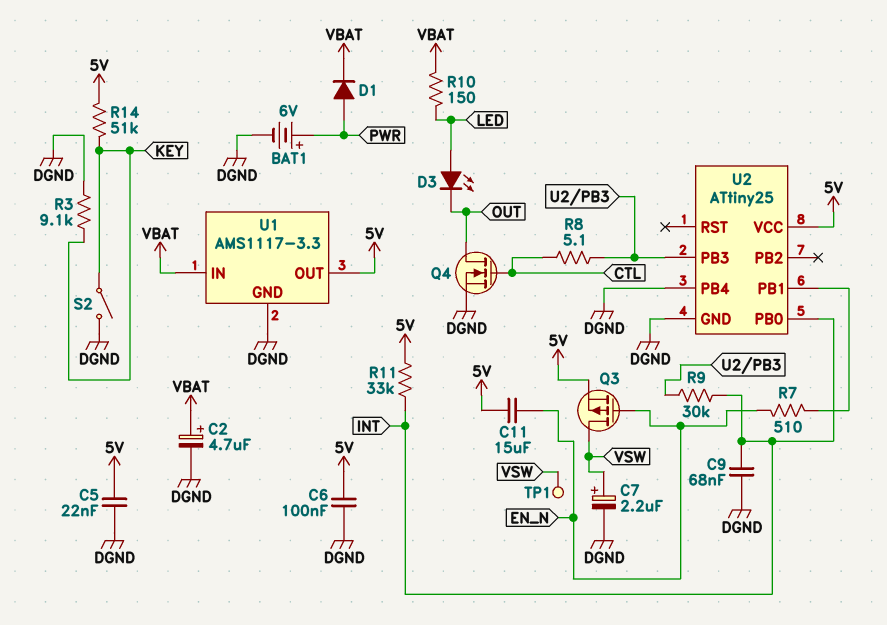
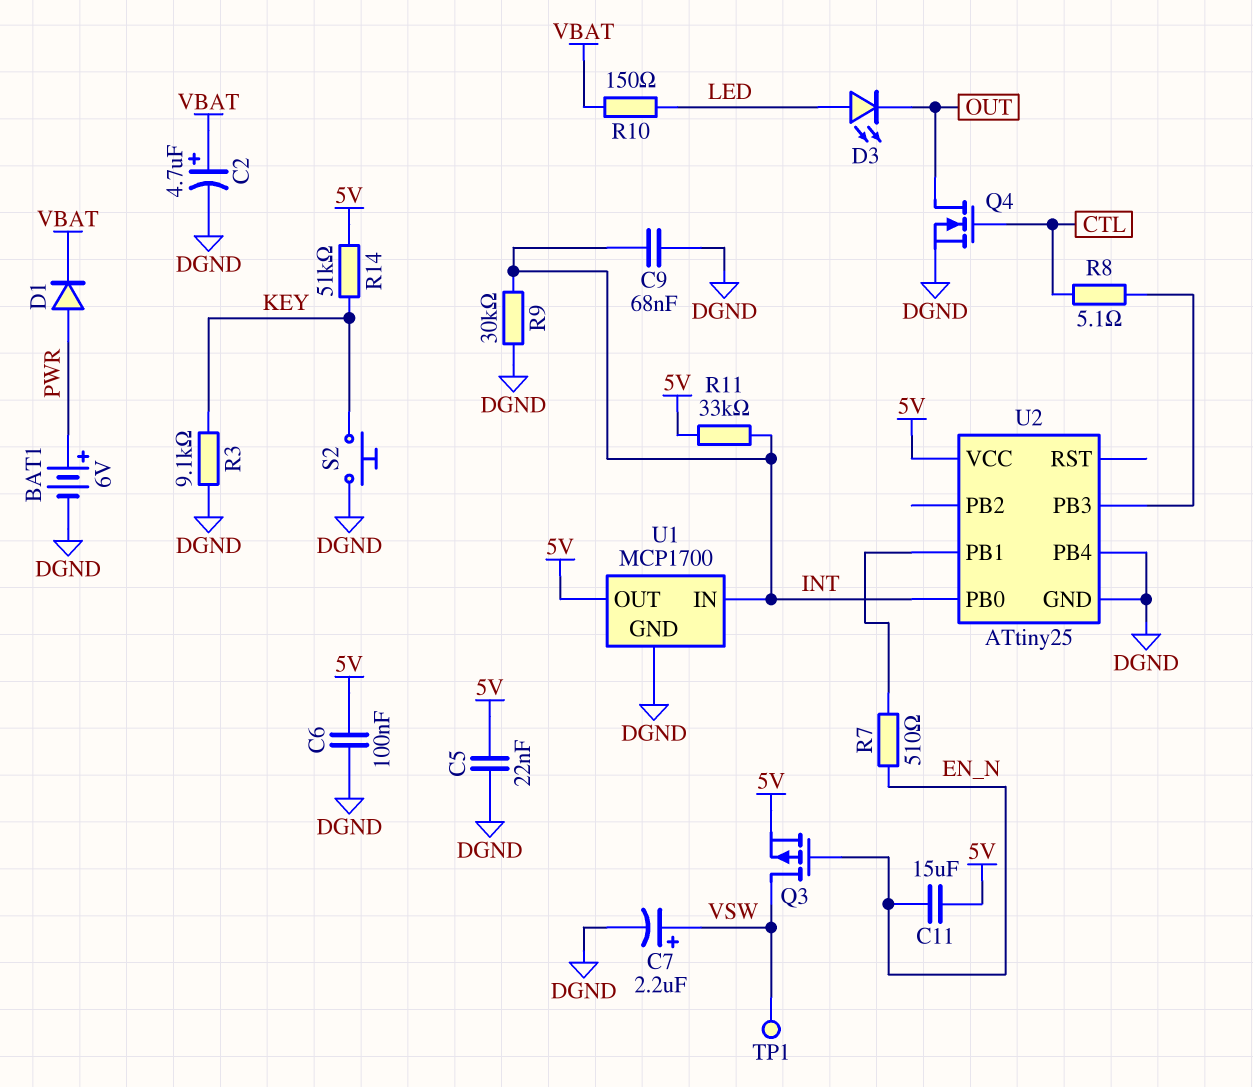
R9: 30k (INT, U2/PB3) -> 30k (DGND, INT)
S2: switch (DGND, KEY) -> button (DGND, KEY)
U1: AMS1117-3.3 -> MCP1700
U1 pin IN: VBAT -> INT

